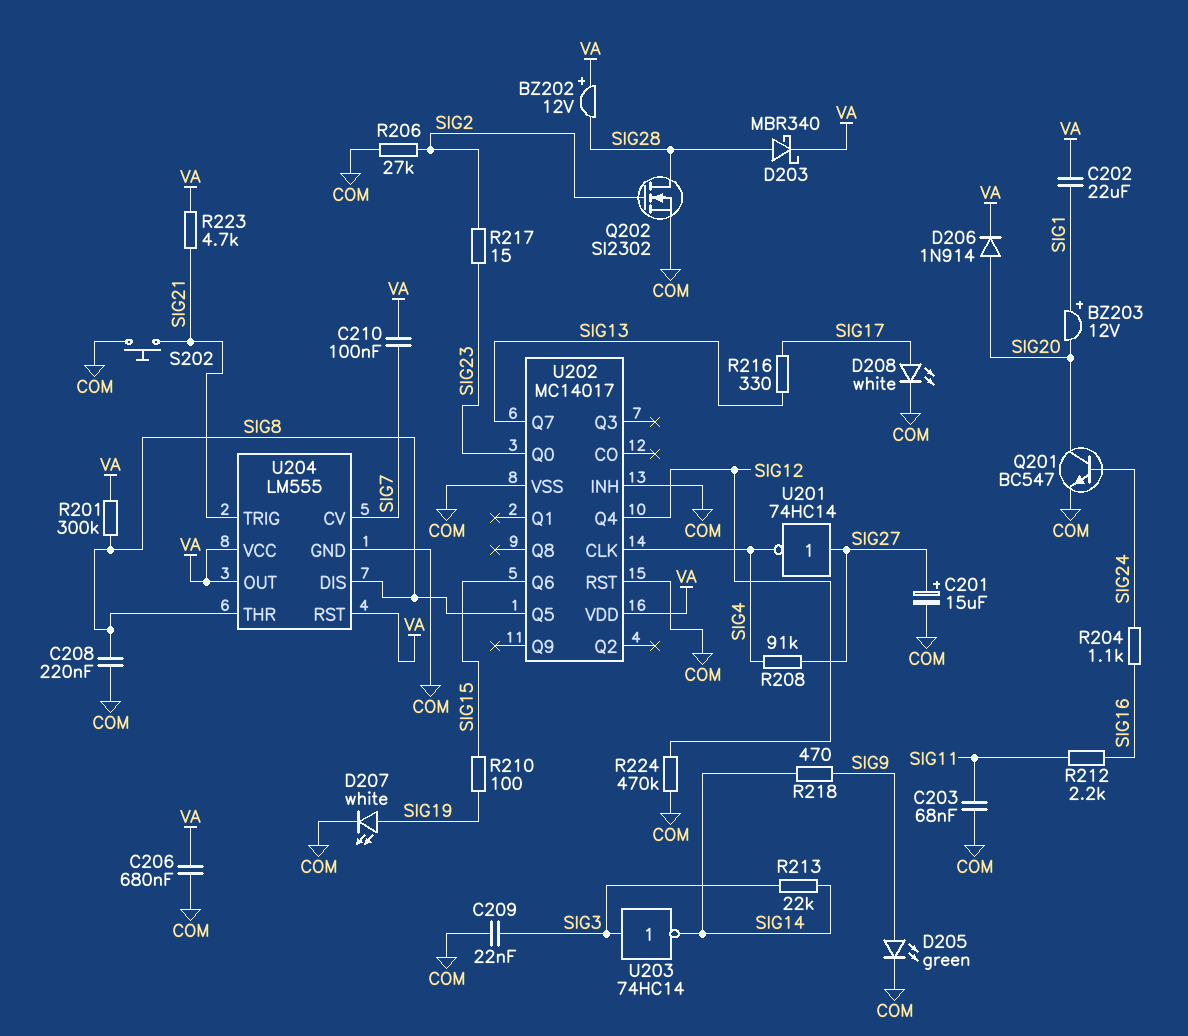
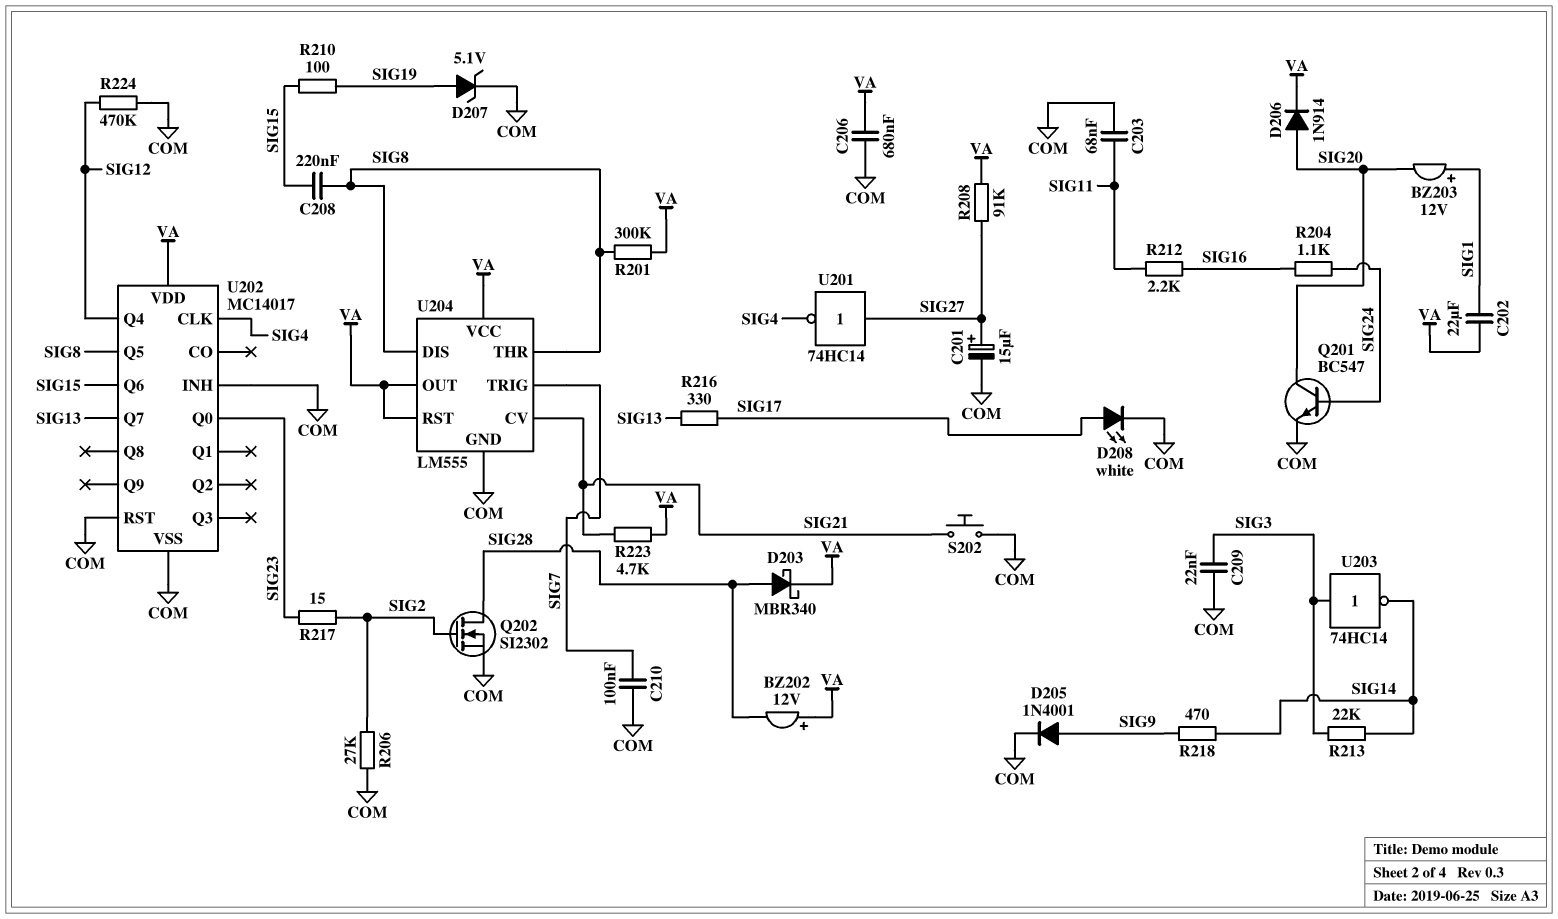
C208: 220nF (COM, SIG8) -> 220nF (SIG8, SIG15)
C210: 100nF (SIG7, VA) -> 100nF (COM, SIG7)
D205: LED green (A SIG9, K COM) -> diode 1N4001 (A SIG9, K COM)
D207: LED white (A SIG19, K COM) -> zener 5.1V (A SIG19, K COM)
R208: 91k (SIG4, SIG27) -> 91k (SIG27, VA)
U204 pin CV: SIG7 -> SIG21
U204 pin TRIG: SIG21 -> SIG7

